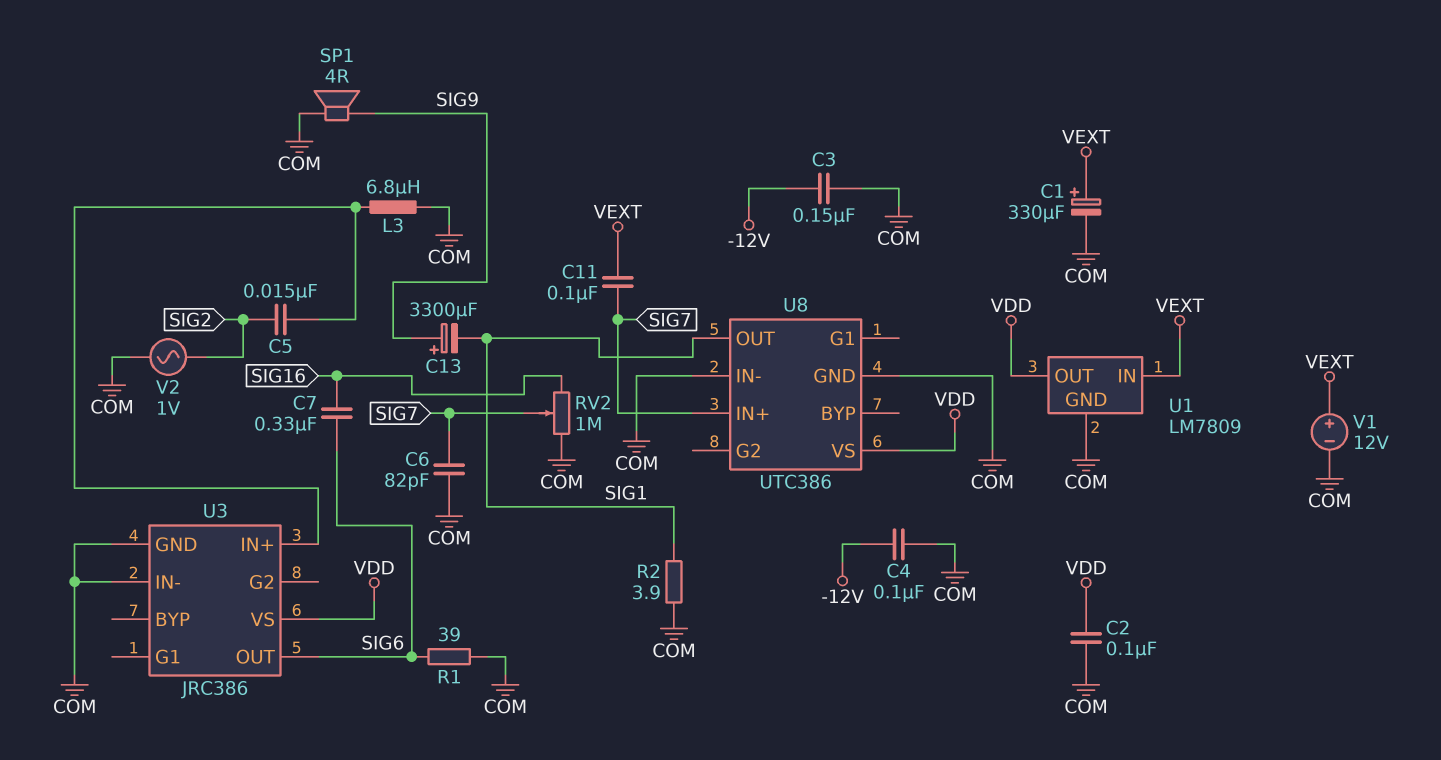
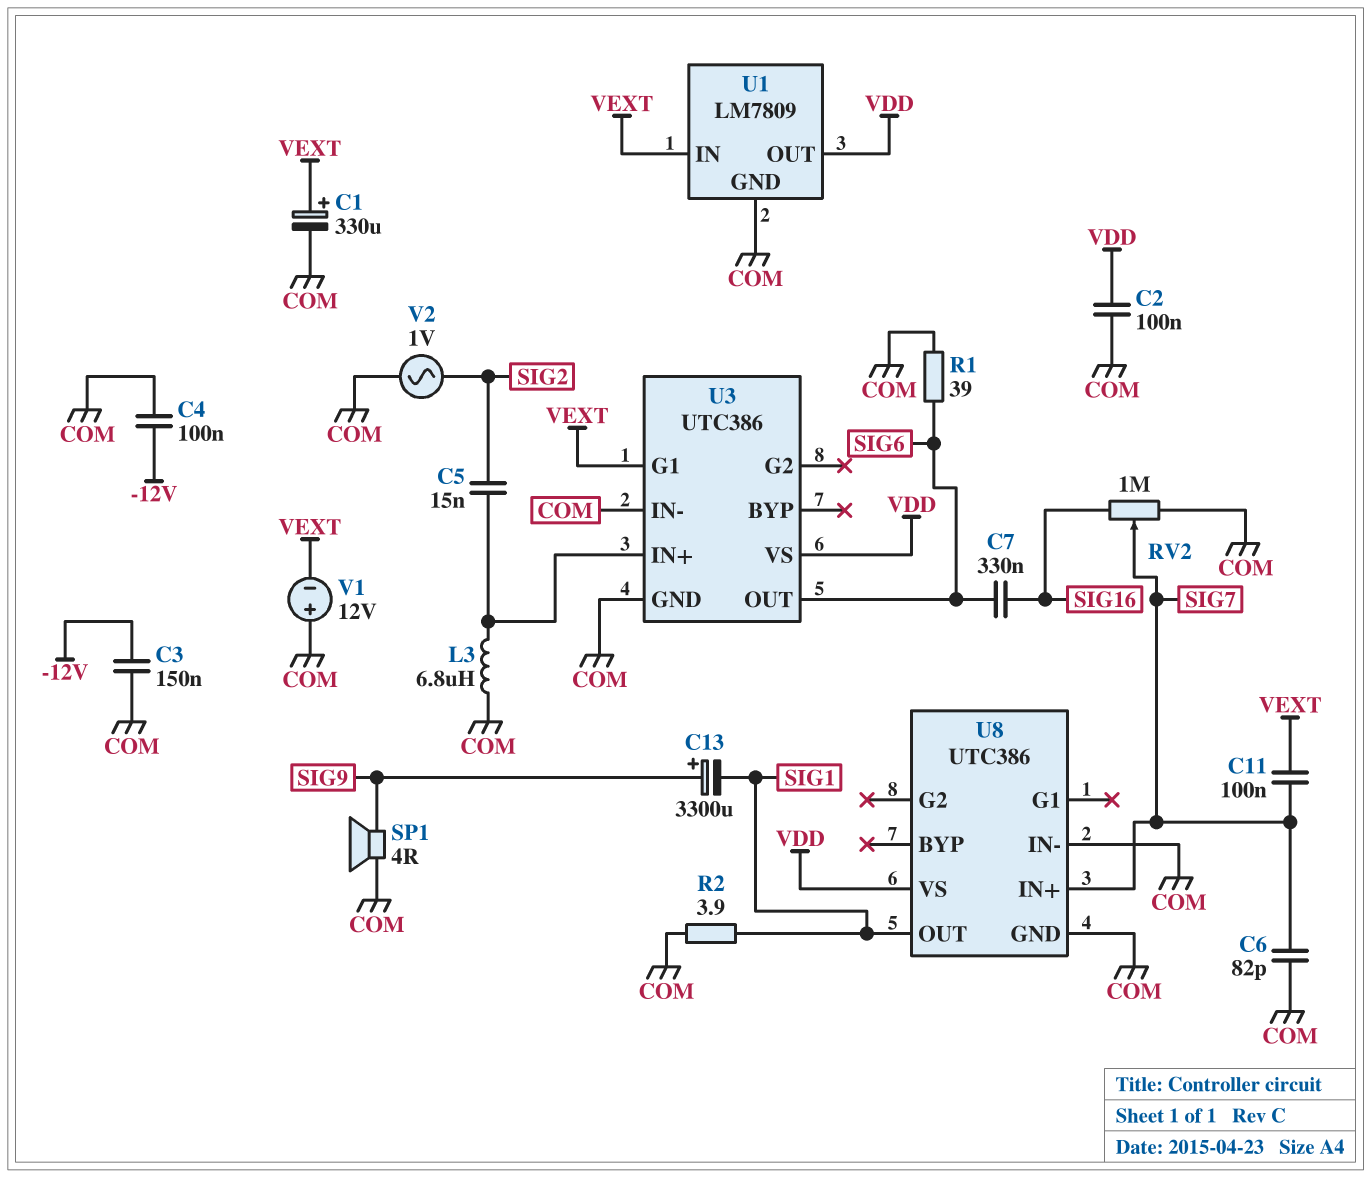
U3: JRC386 -> UTC386
U3 pin G1: none -> VEXT
V1: 12V (plus VEXT, minus COM) -> 12V (plus COM, minus VEXT)

